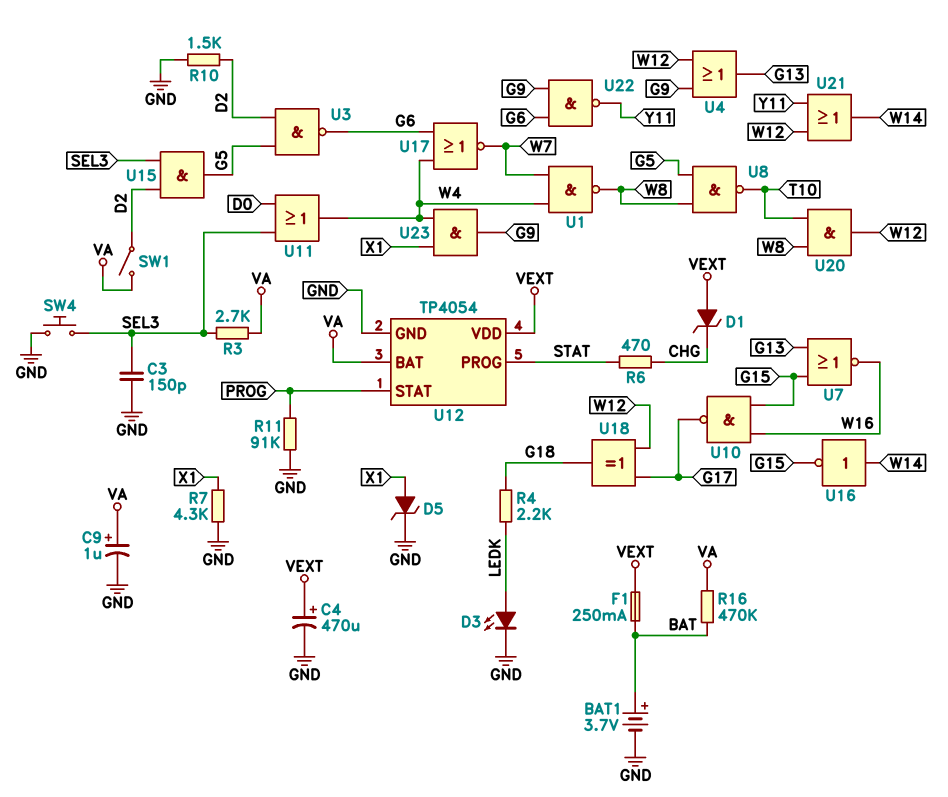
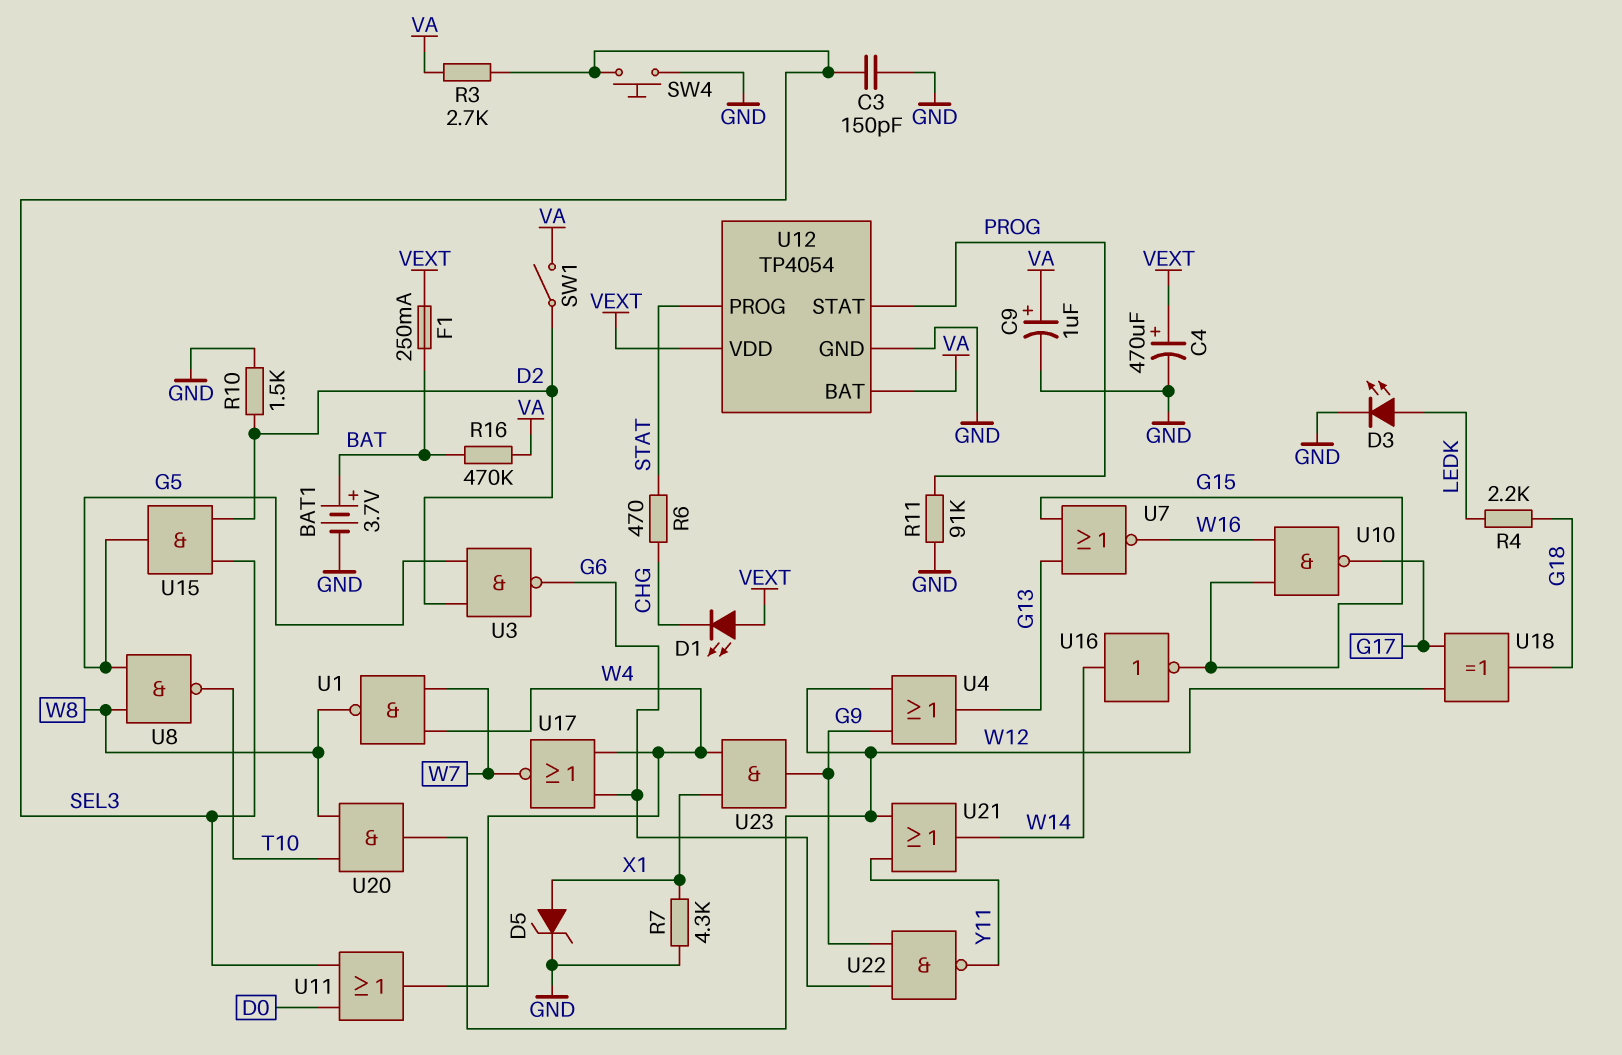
D1: zener (A VEXT, K CHG) -> LED (A VEXT, K CHG)

